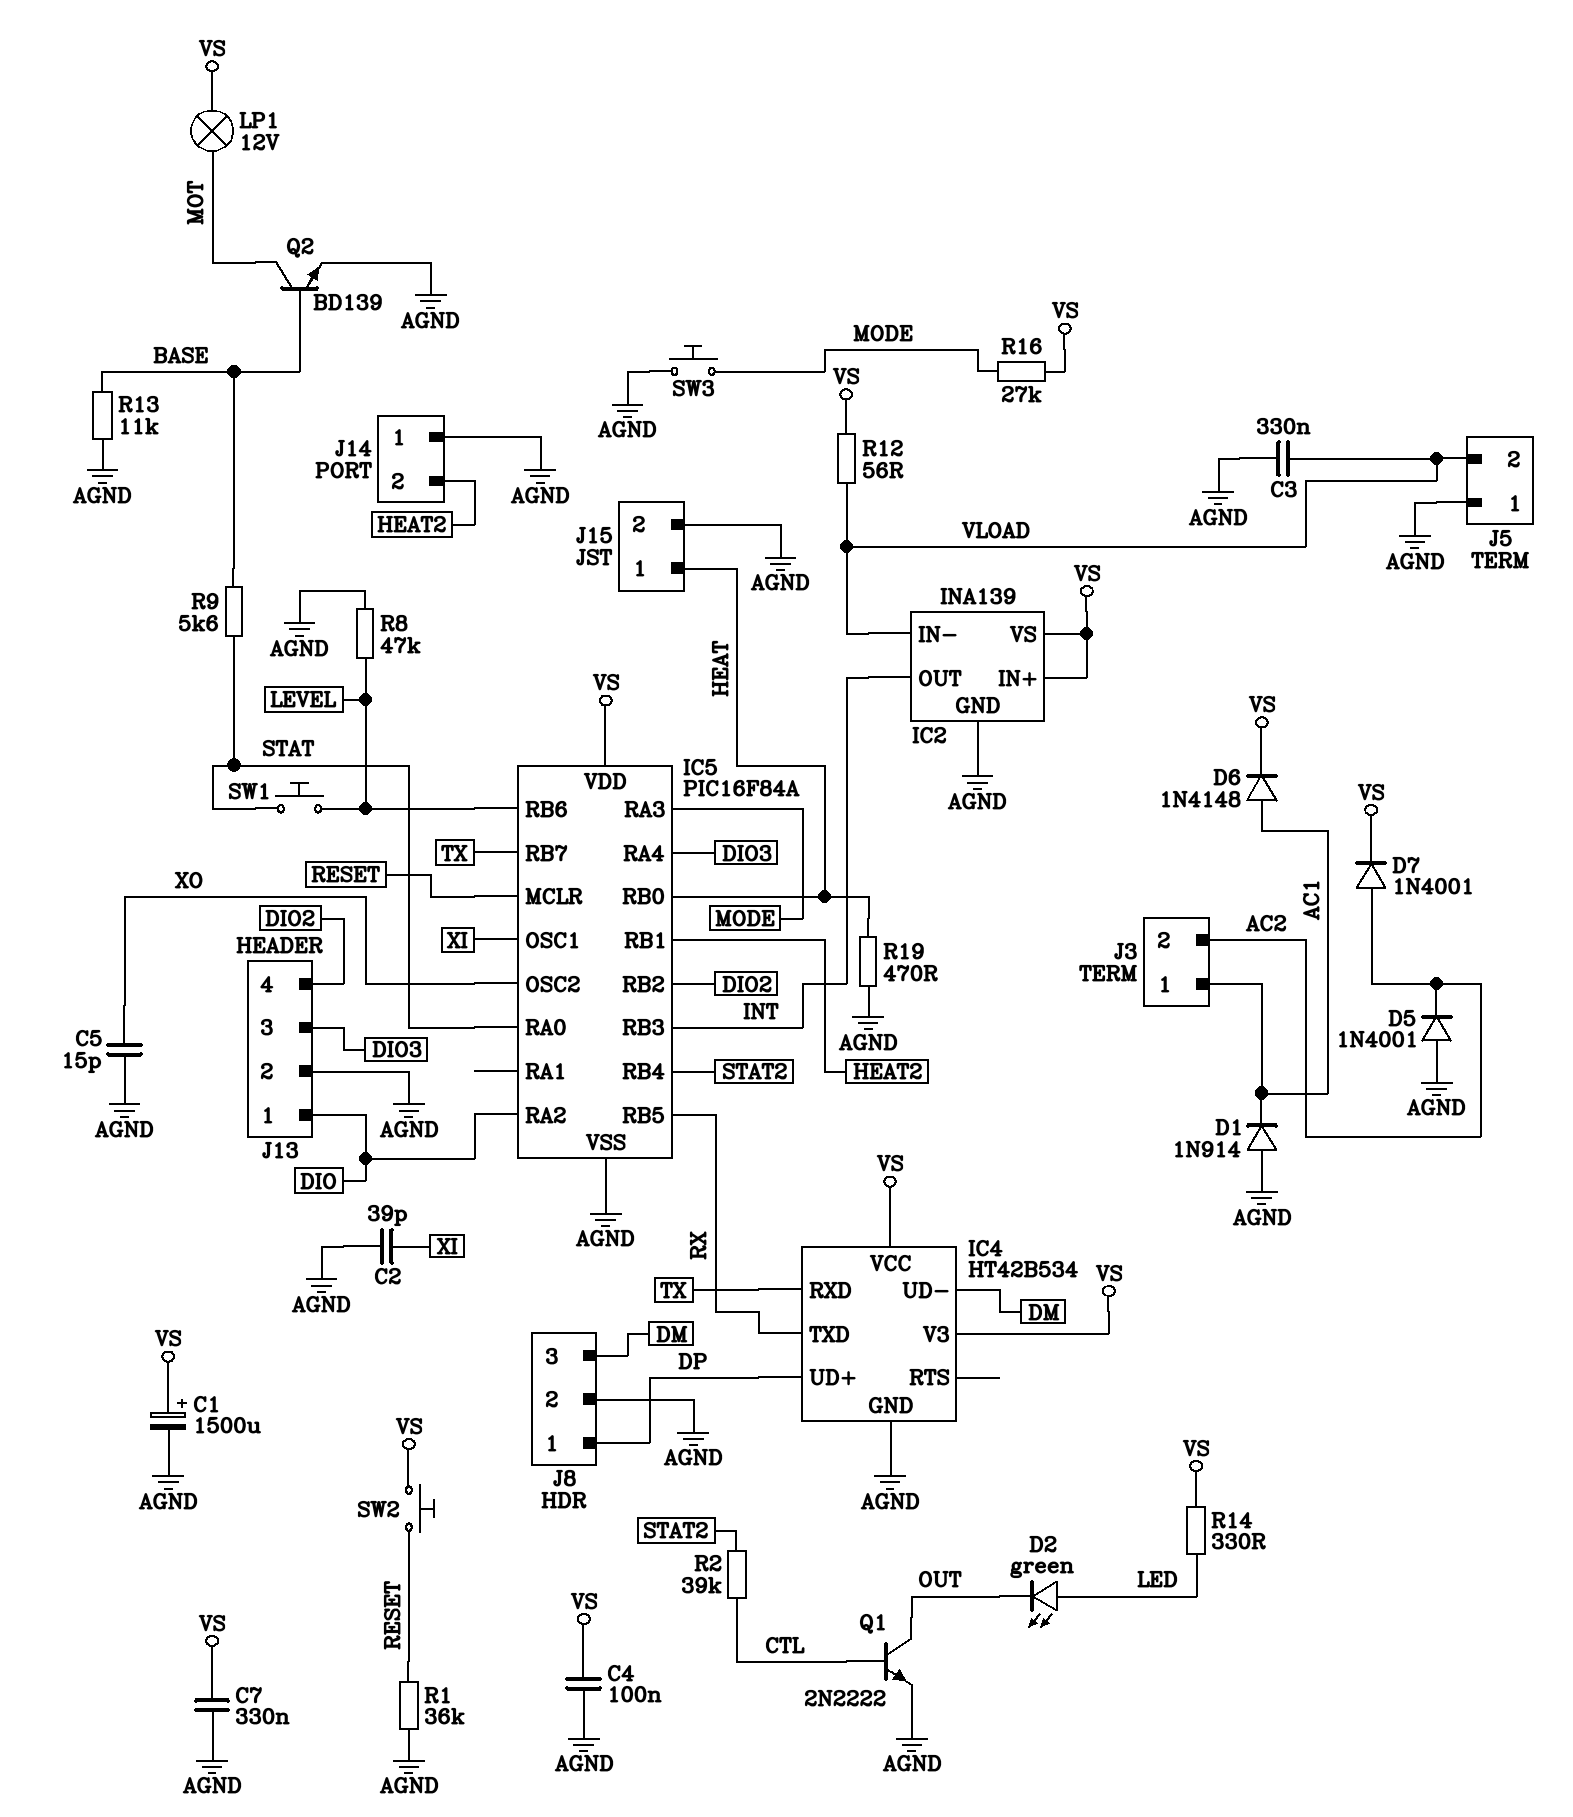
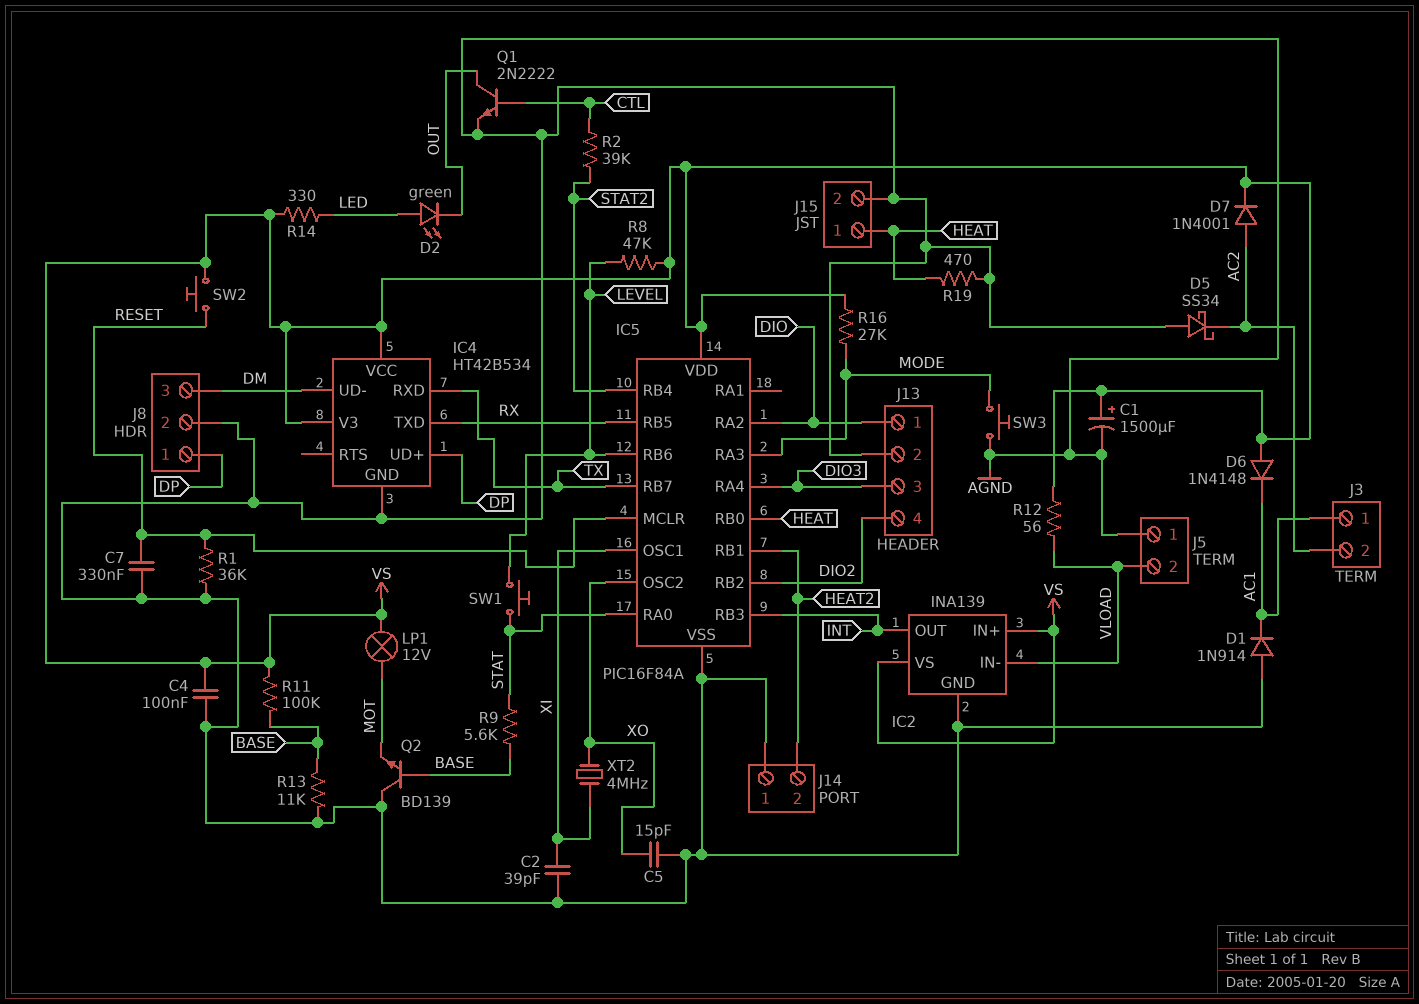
C3: 330nF (AGND, VLOAD) -> none
C7: 330nF (AGND, VS) -> 330nF (AGND, RESET)
D5: diode 1N4001 (A AGND, K AC2) -> schottky SS34 (A AGND, K AC2)
D6: diode 1N4148 (A AC1, K VS) -> diode 1N4148 (A VS, K AC1)
Q2: NPN BD139 (B BASE, C MOT, E AGND) -> NPN BD139 (B BASE, C AGND, E MOT)
R8: 47k (AGND, LEVEL) -> 47k (LEVEL, VS)
R11: none -> 100k (BASE, VS)
XT2: none -> 4MHz (XI, XO)

